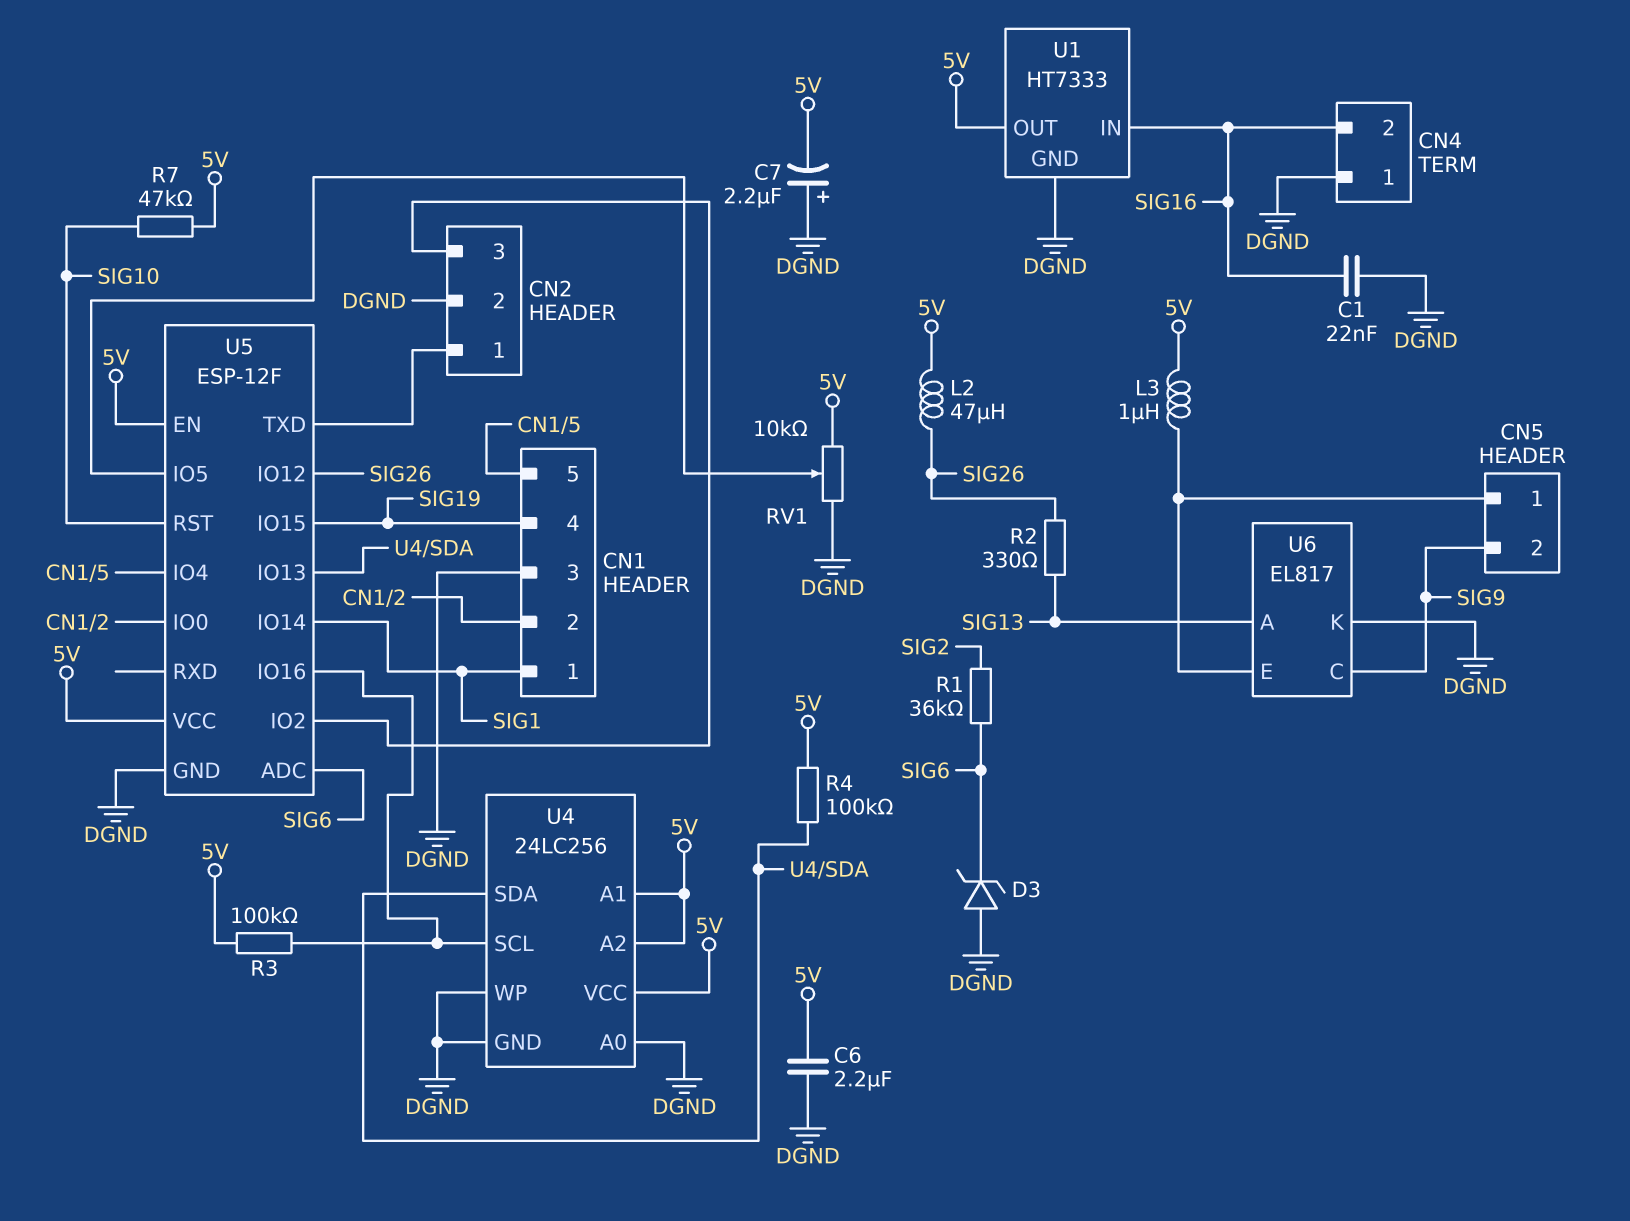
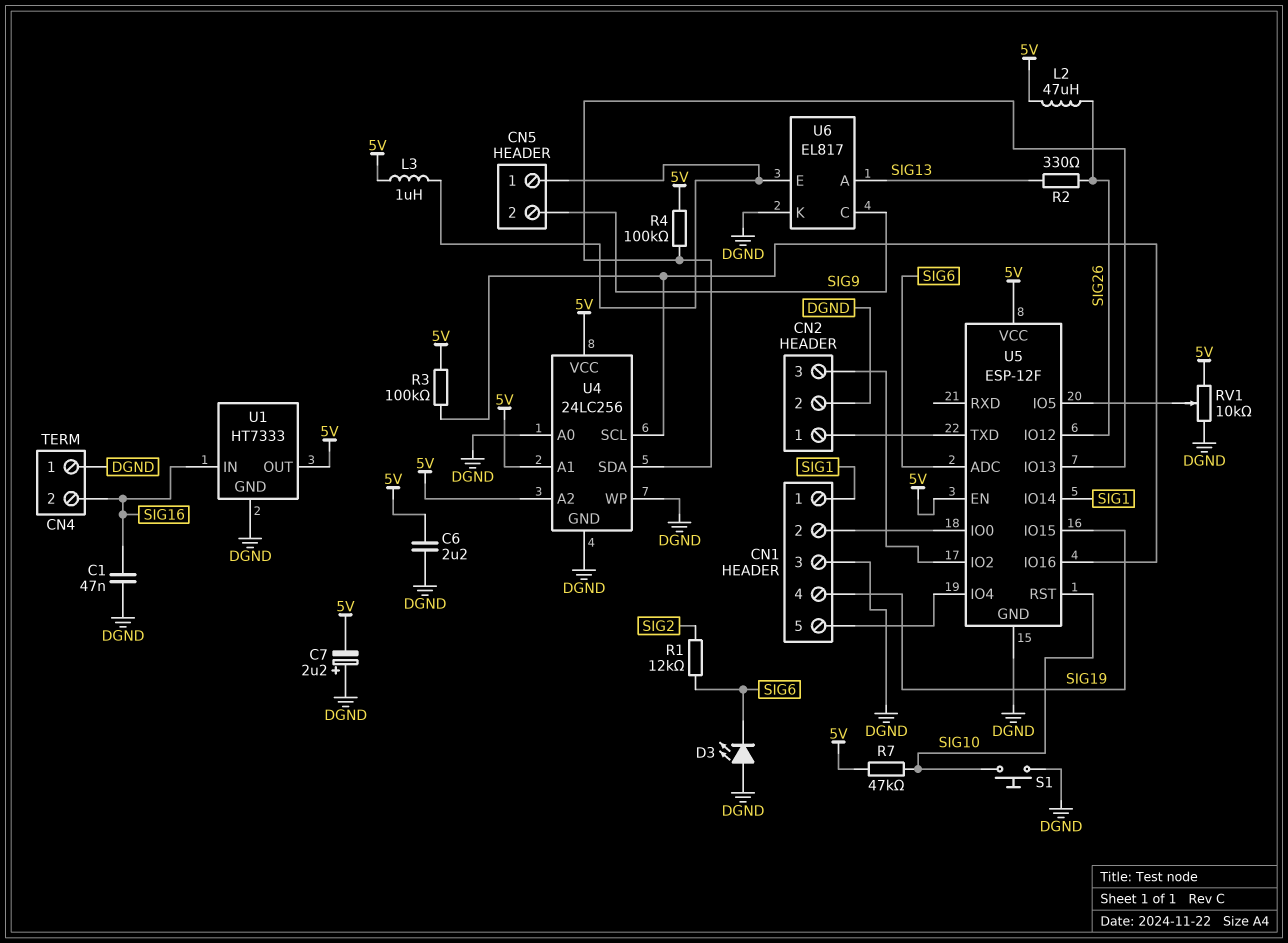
C1: 22nF (DGND, SIG16) -> 47nF (DGND, SIG16)
D3: zener (A DGND, K SIG6) -> LED (A DGND, K SIG6)
R1: 36k (SIG2, SIG6) -> 12k (SIG2, SIG6)
S1: none -> button (DGND, SIG10)

